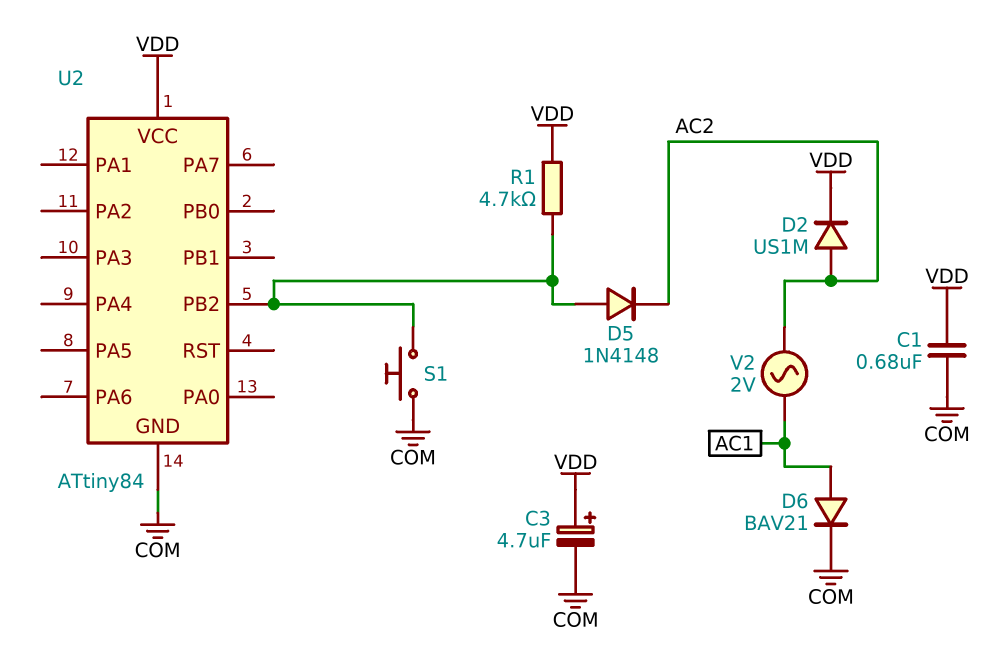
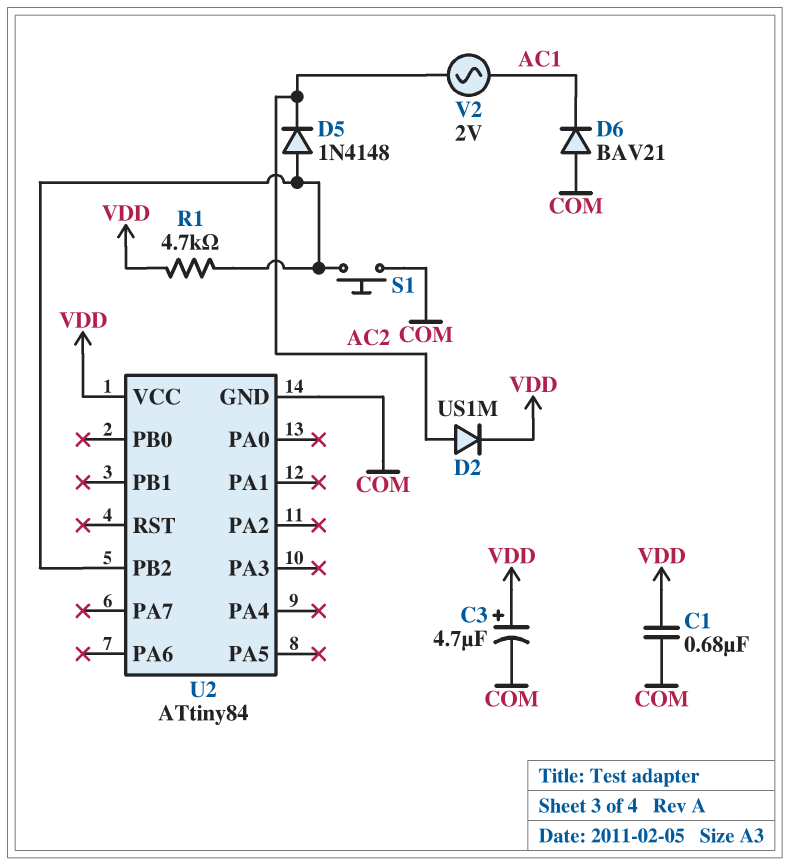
D6: diode BAV21 (A AC1, K COM) -> diode BAV21 (A COM, K AC1)

